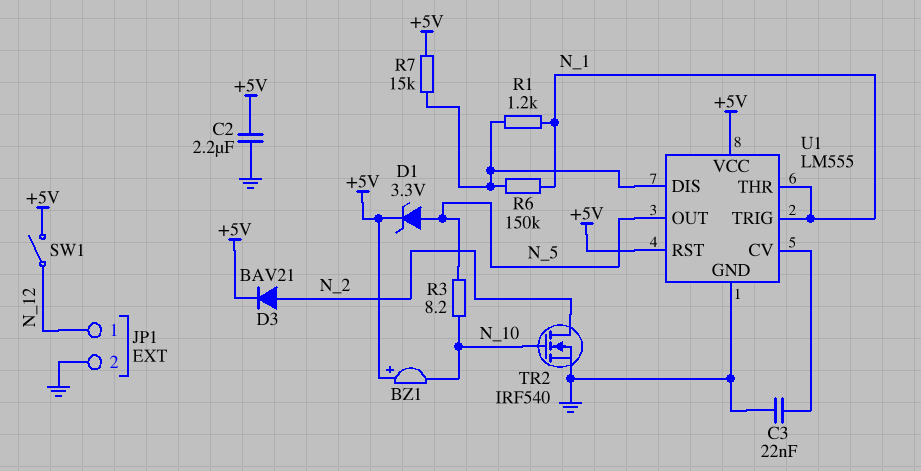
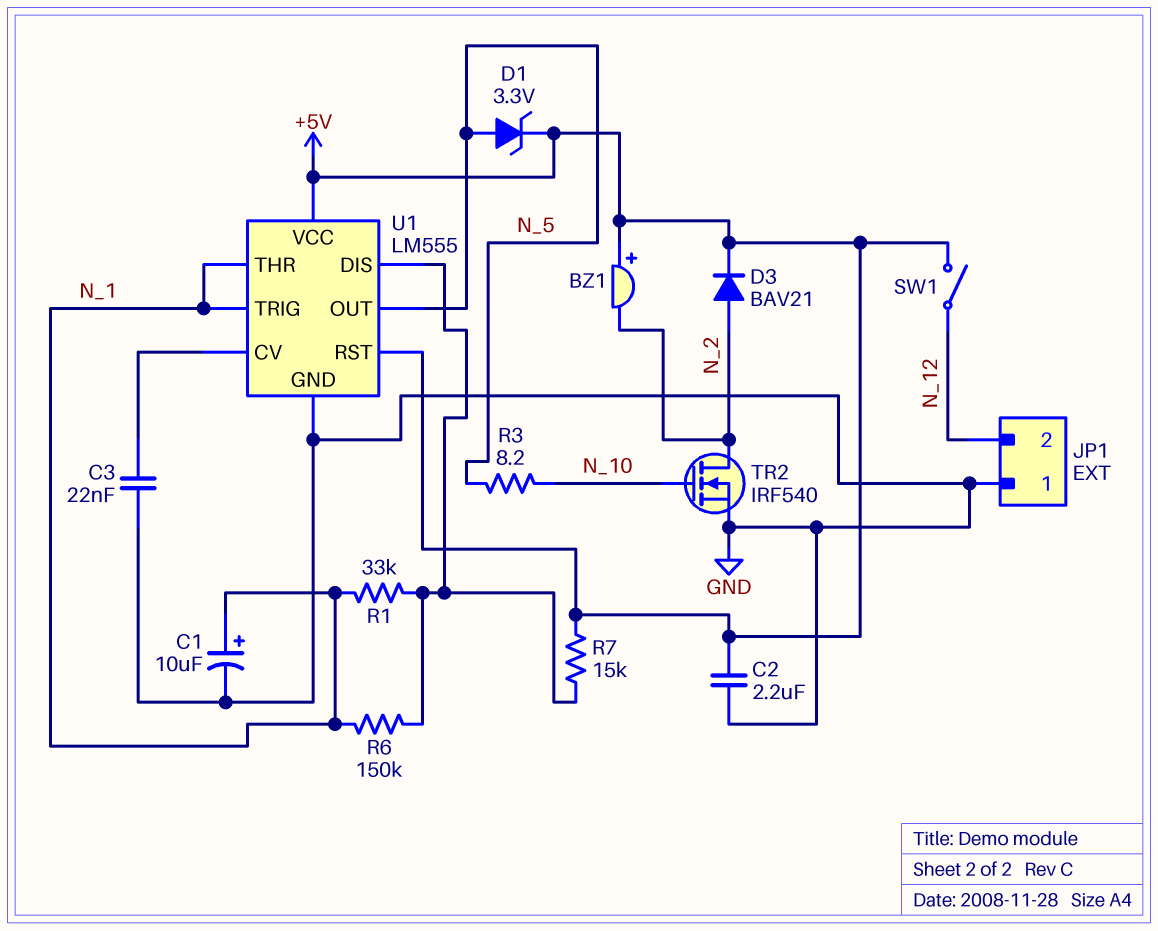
BZ1: buzzer (plus +5V, minus N_10) -> buzzer (plus +5V, minus N_2)
C1: none -> 10uF (plus N_1, minus GND)
JP1 pin 1: N_12 -> GND
JP1 pin 2: GND -> N_12
R1: 1.2k (N_1, U1/DIS) -> 33k (N_1, U1/DIS)

